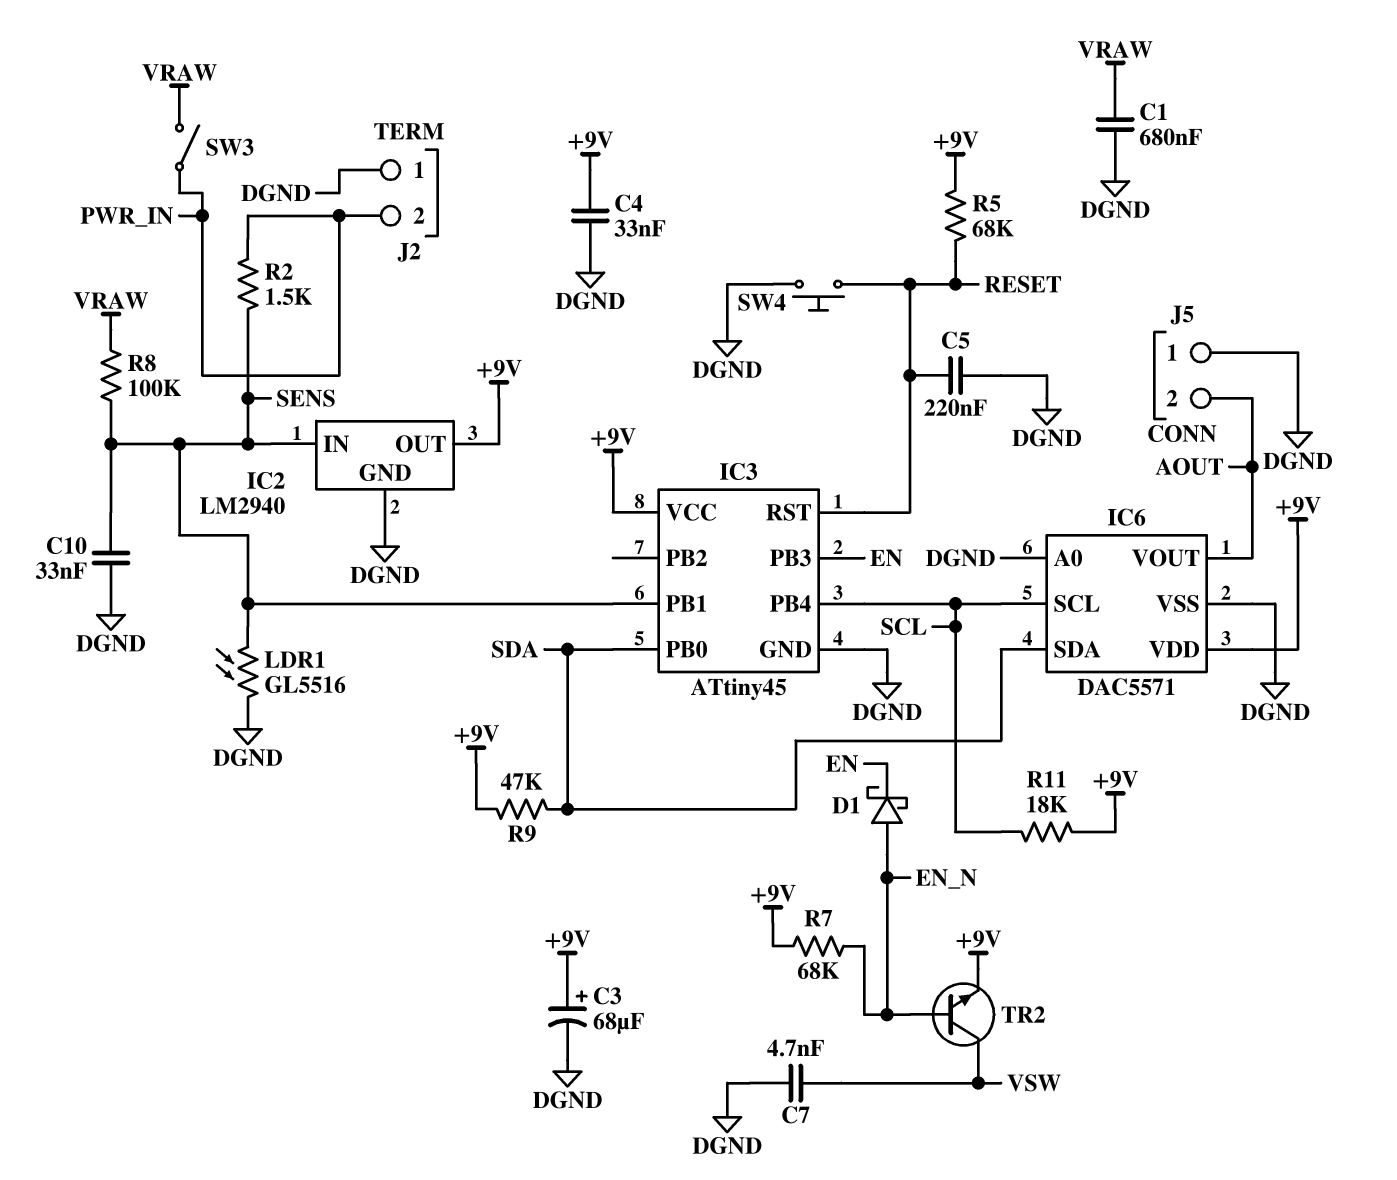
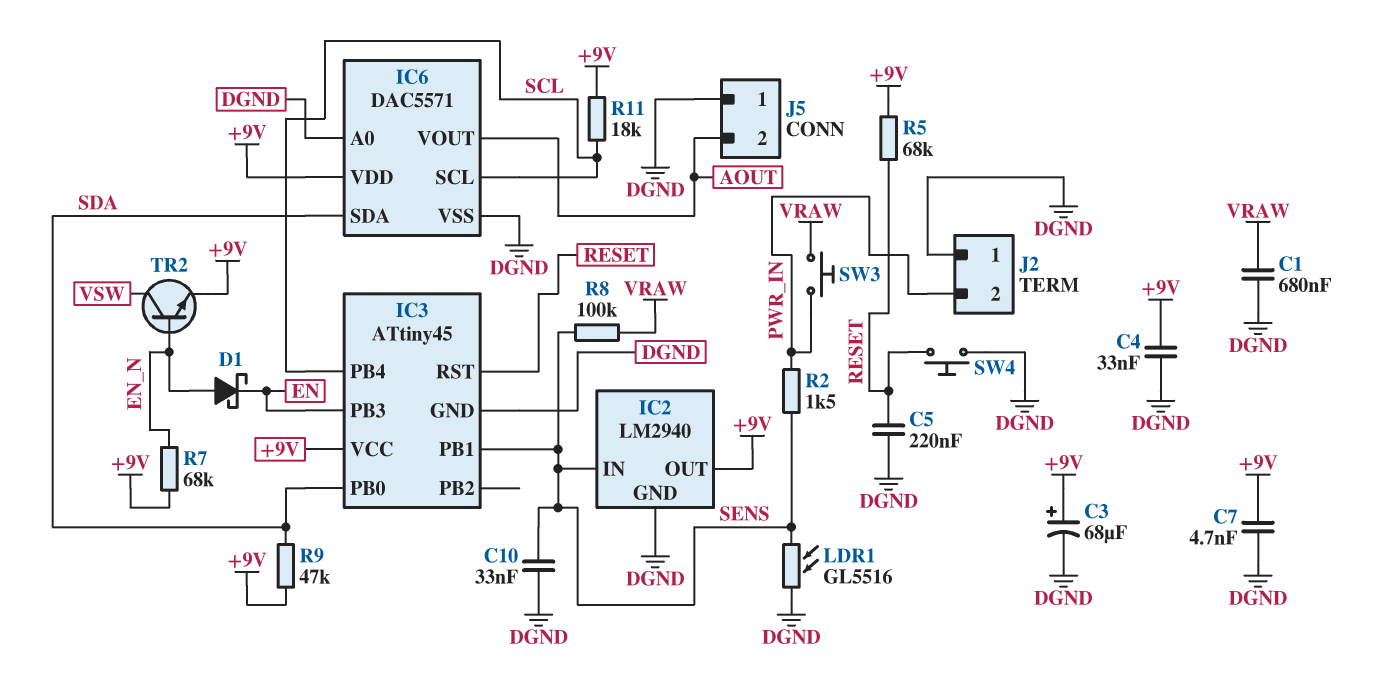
C7: 4.7nF (DGND, VSW) -> 4.7nF (+9V, DGND)
SW3: switch (PWR_IN, VRAW) -> button (PWR_IN, VRAW)

